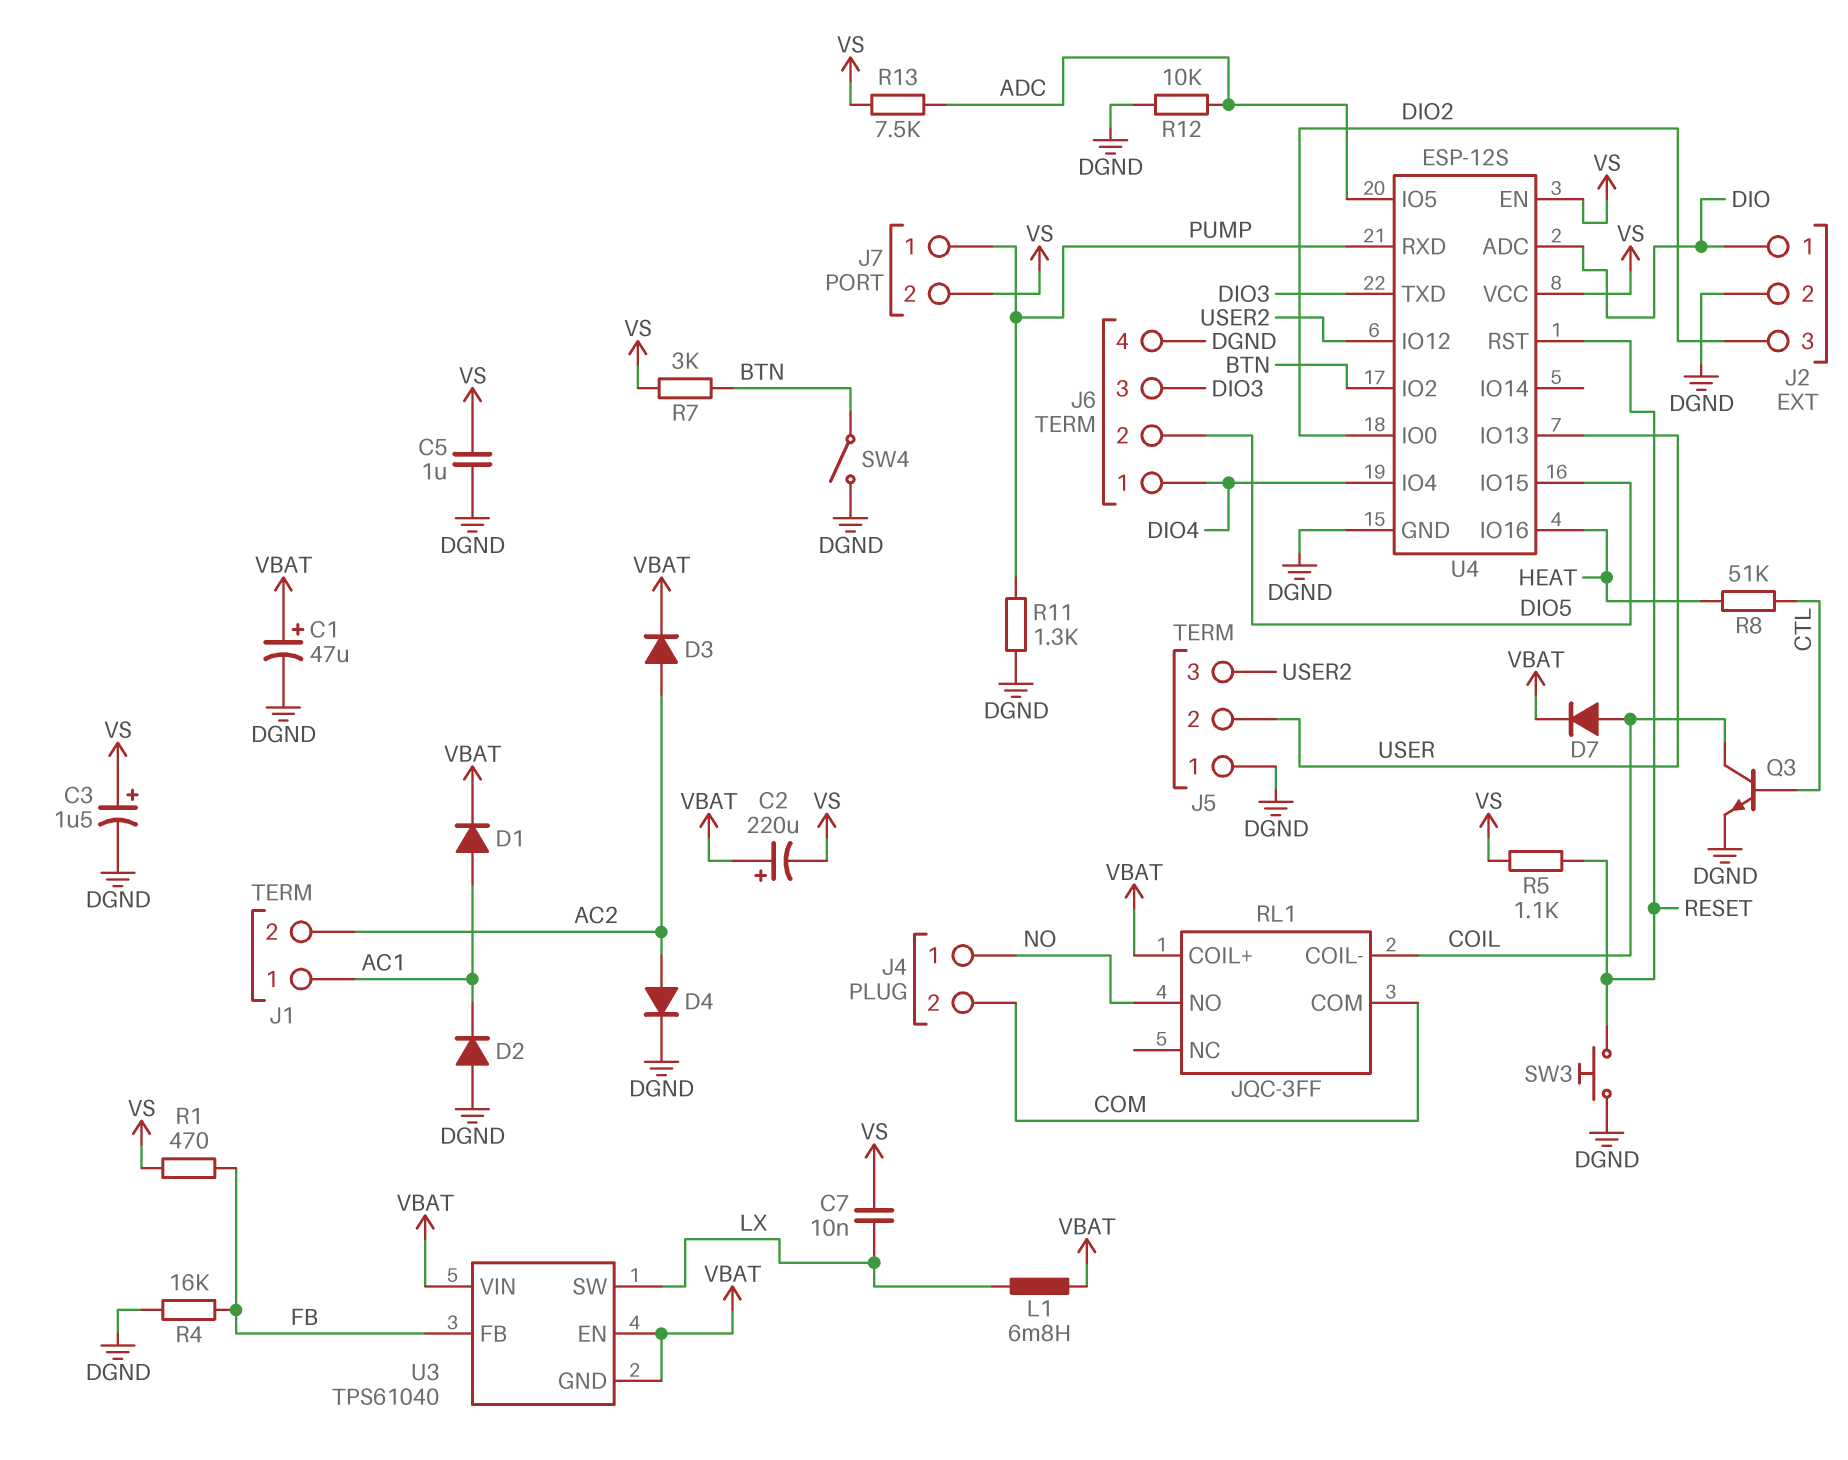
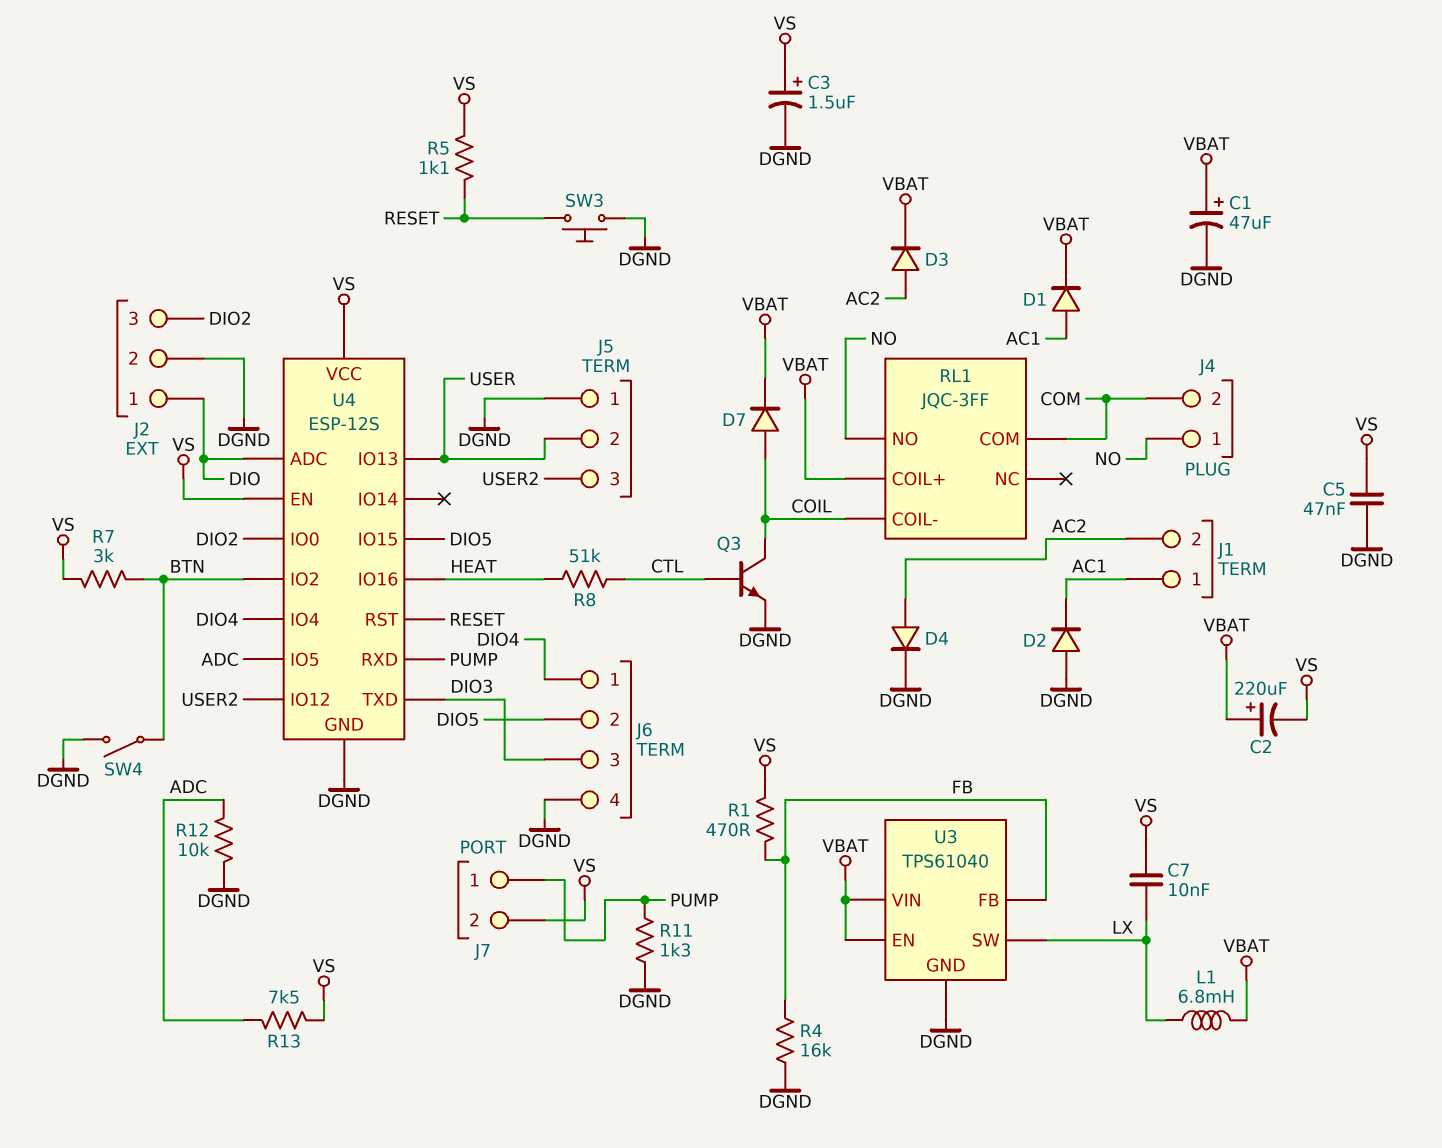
C5: 1uF (DGND, VS) -> 47nF (DGND, VS)
U3 pin GND: VBAT -> DGND

